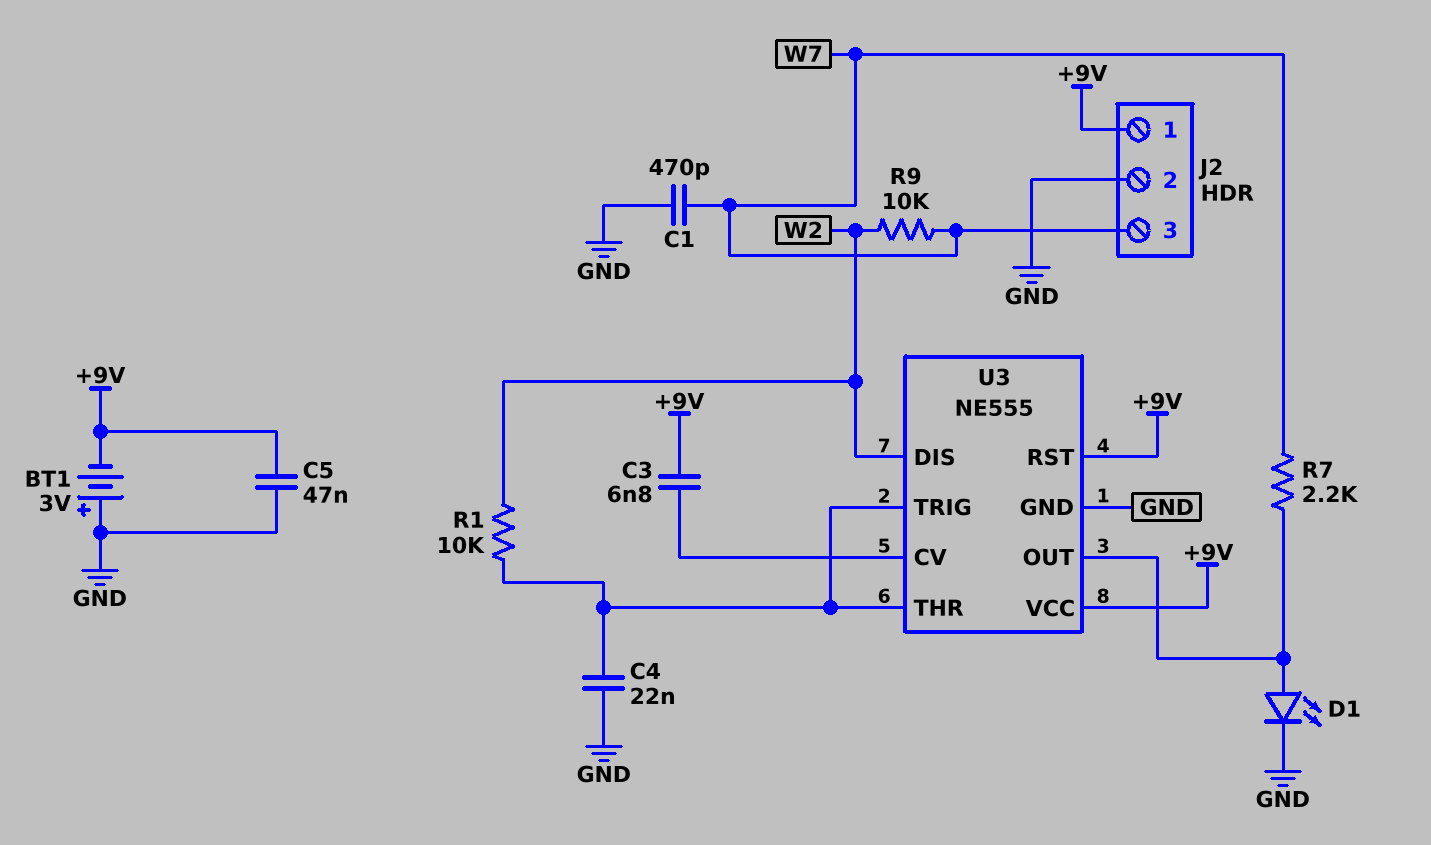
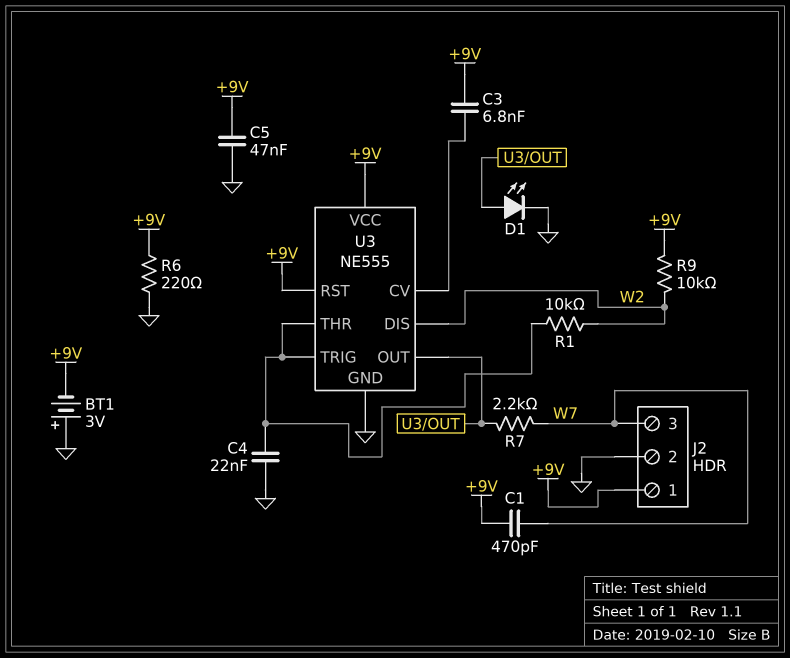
C1: 470pF (GND, W7) -> 470pF (+9V, W7)
R6: none -> 220 (+9V, GND)
R9: 10k (W2, W7) -> 10k (+9V, W2)

